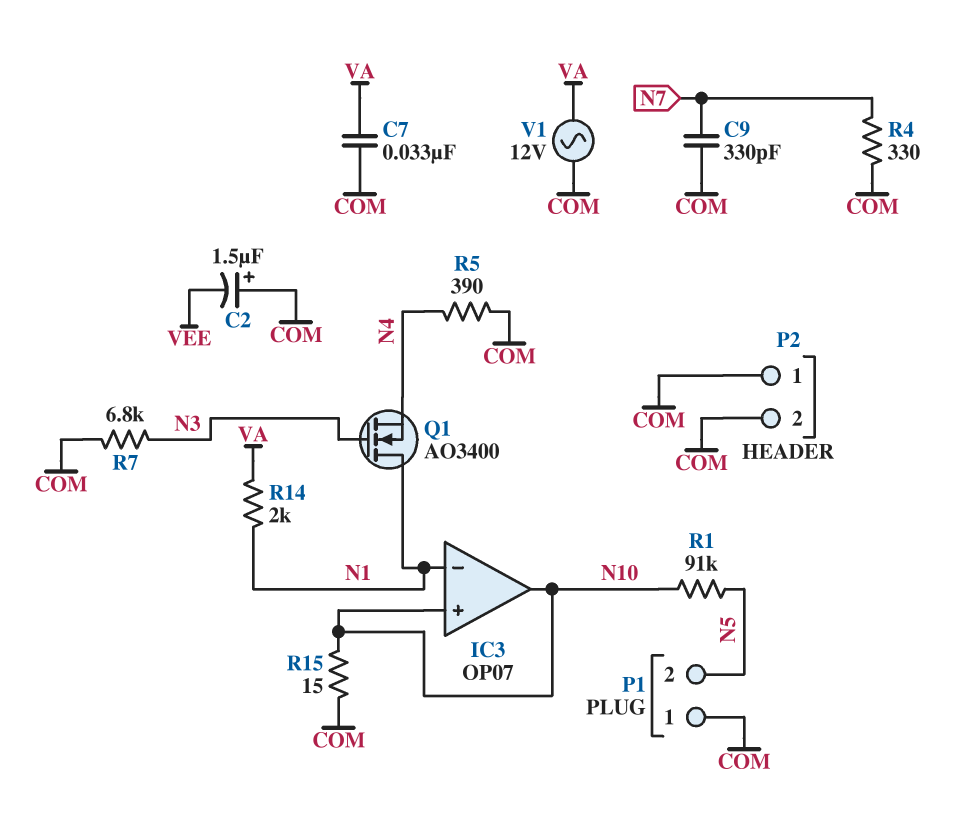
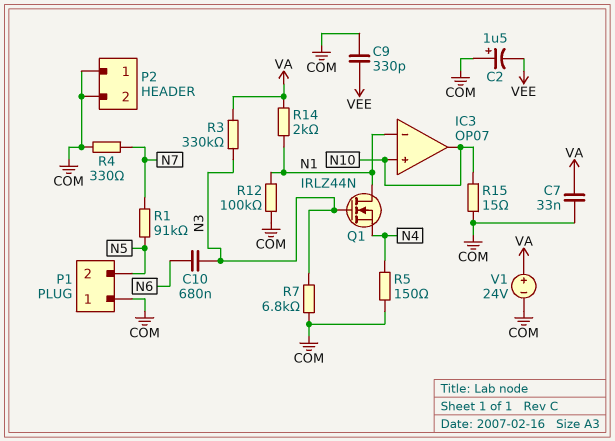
C9: 330pF (COM, N7) -> 330pF (COM, VEE)
C10: none -> 680nF (N3, N6)
Q1: NMOS AO3400 (G N3, D N1, S N4) -> NMOS IRLZ44N (G N3, D N1, S N4)
R1: 91k (N5, N10) -> 91k (N5, N7)
R3: none -> 330k (N3, VA)
R5: 390 (COM, N4) -> 150 (COM, N4)
R12: none -> 100k (COM, N1)
V1: AC 12V (COM, VA) -> 24V (plus VA, minus COM)

